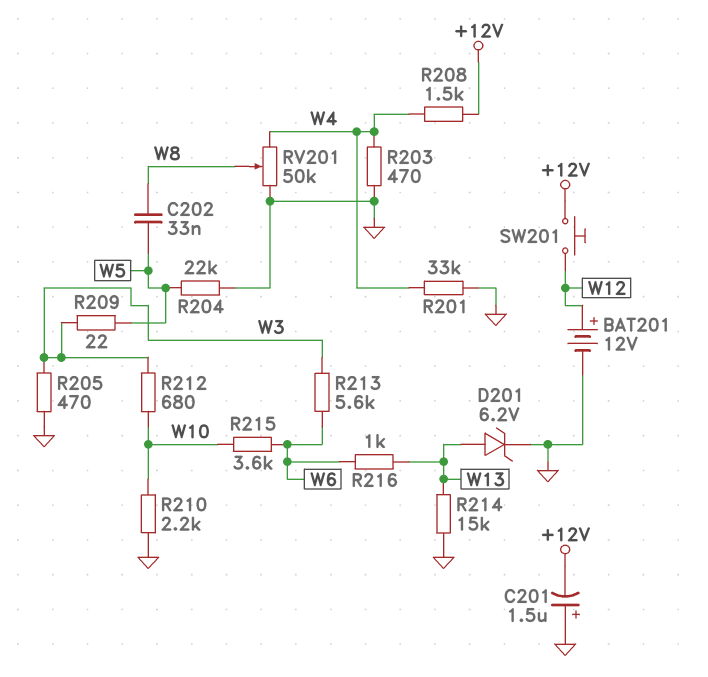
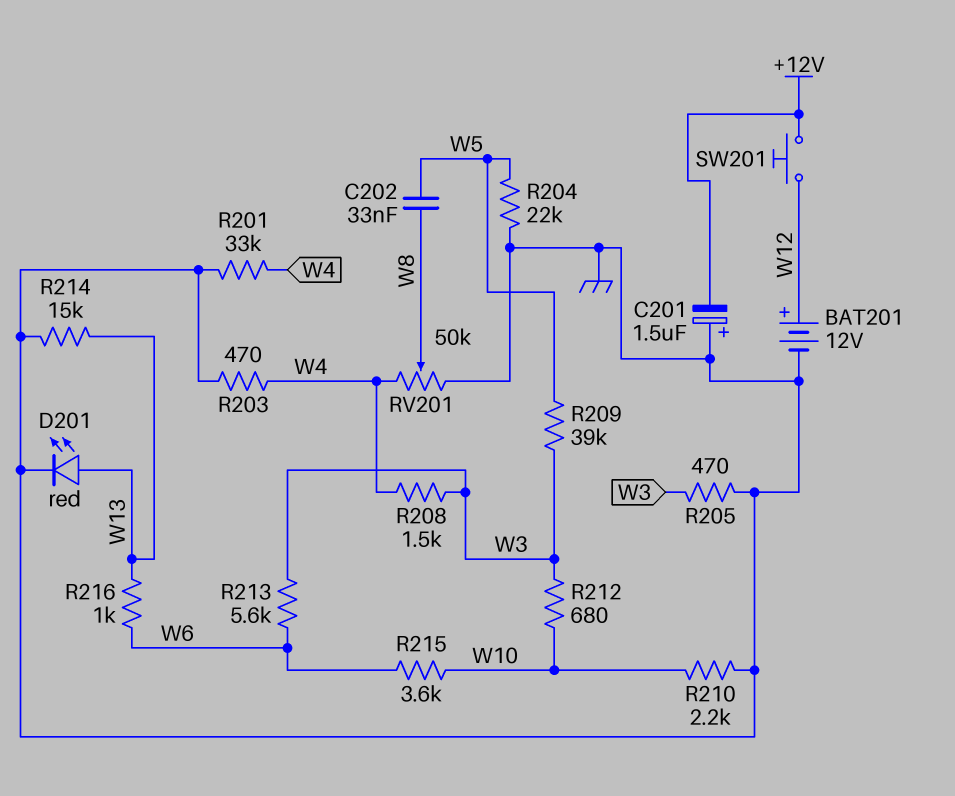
D201: zener 6.2V (A W13, K GND) -> LED red (A W13, K GND)
R208: 1.5k (+12V, W4) -> 1.5k (W3, W4)
R209: 22 (W3, W5) -> 39k (W3, W5)

